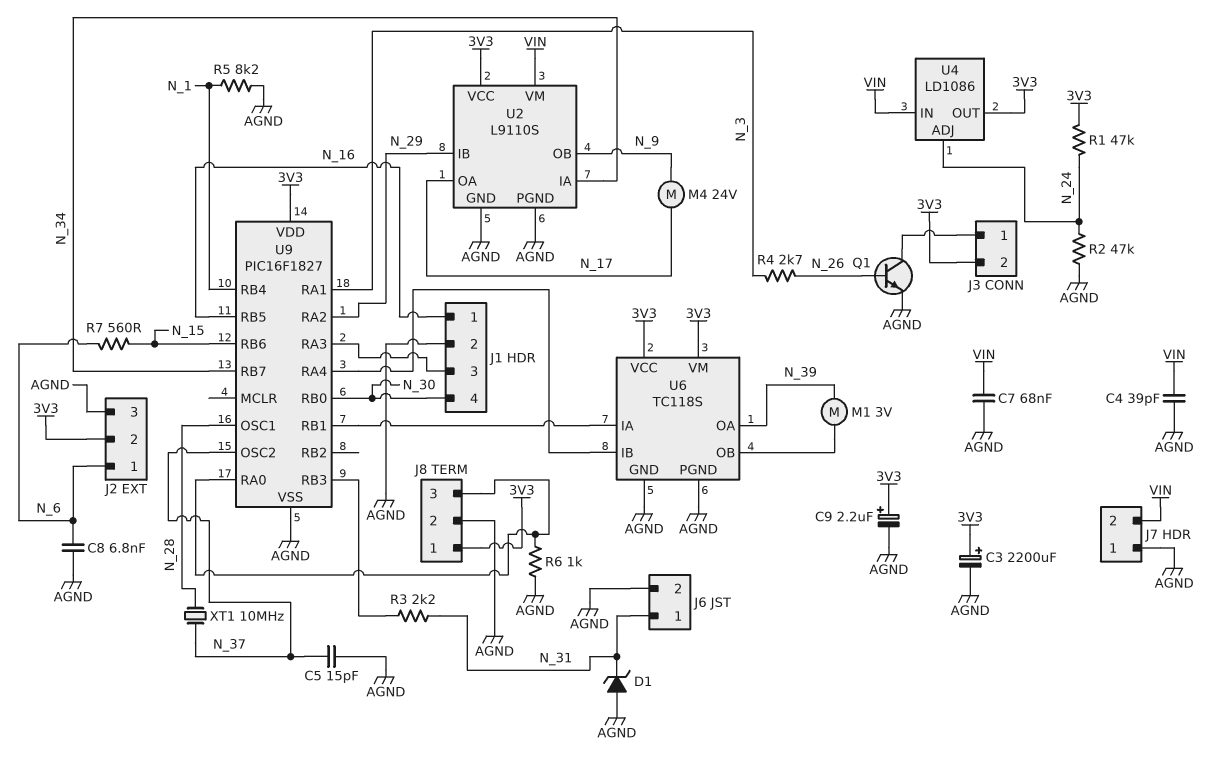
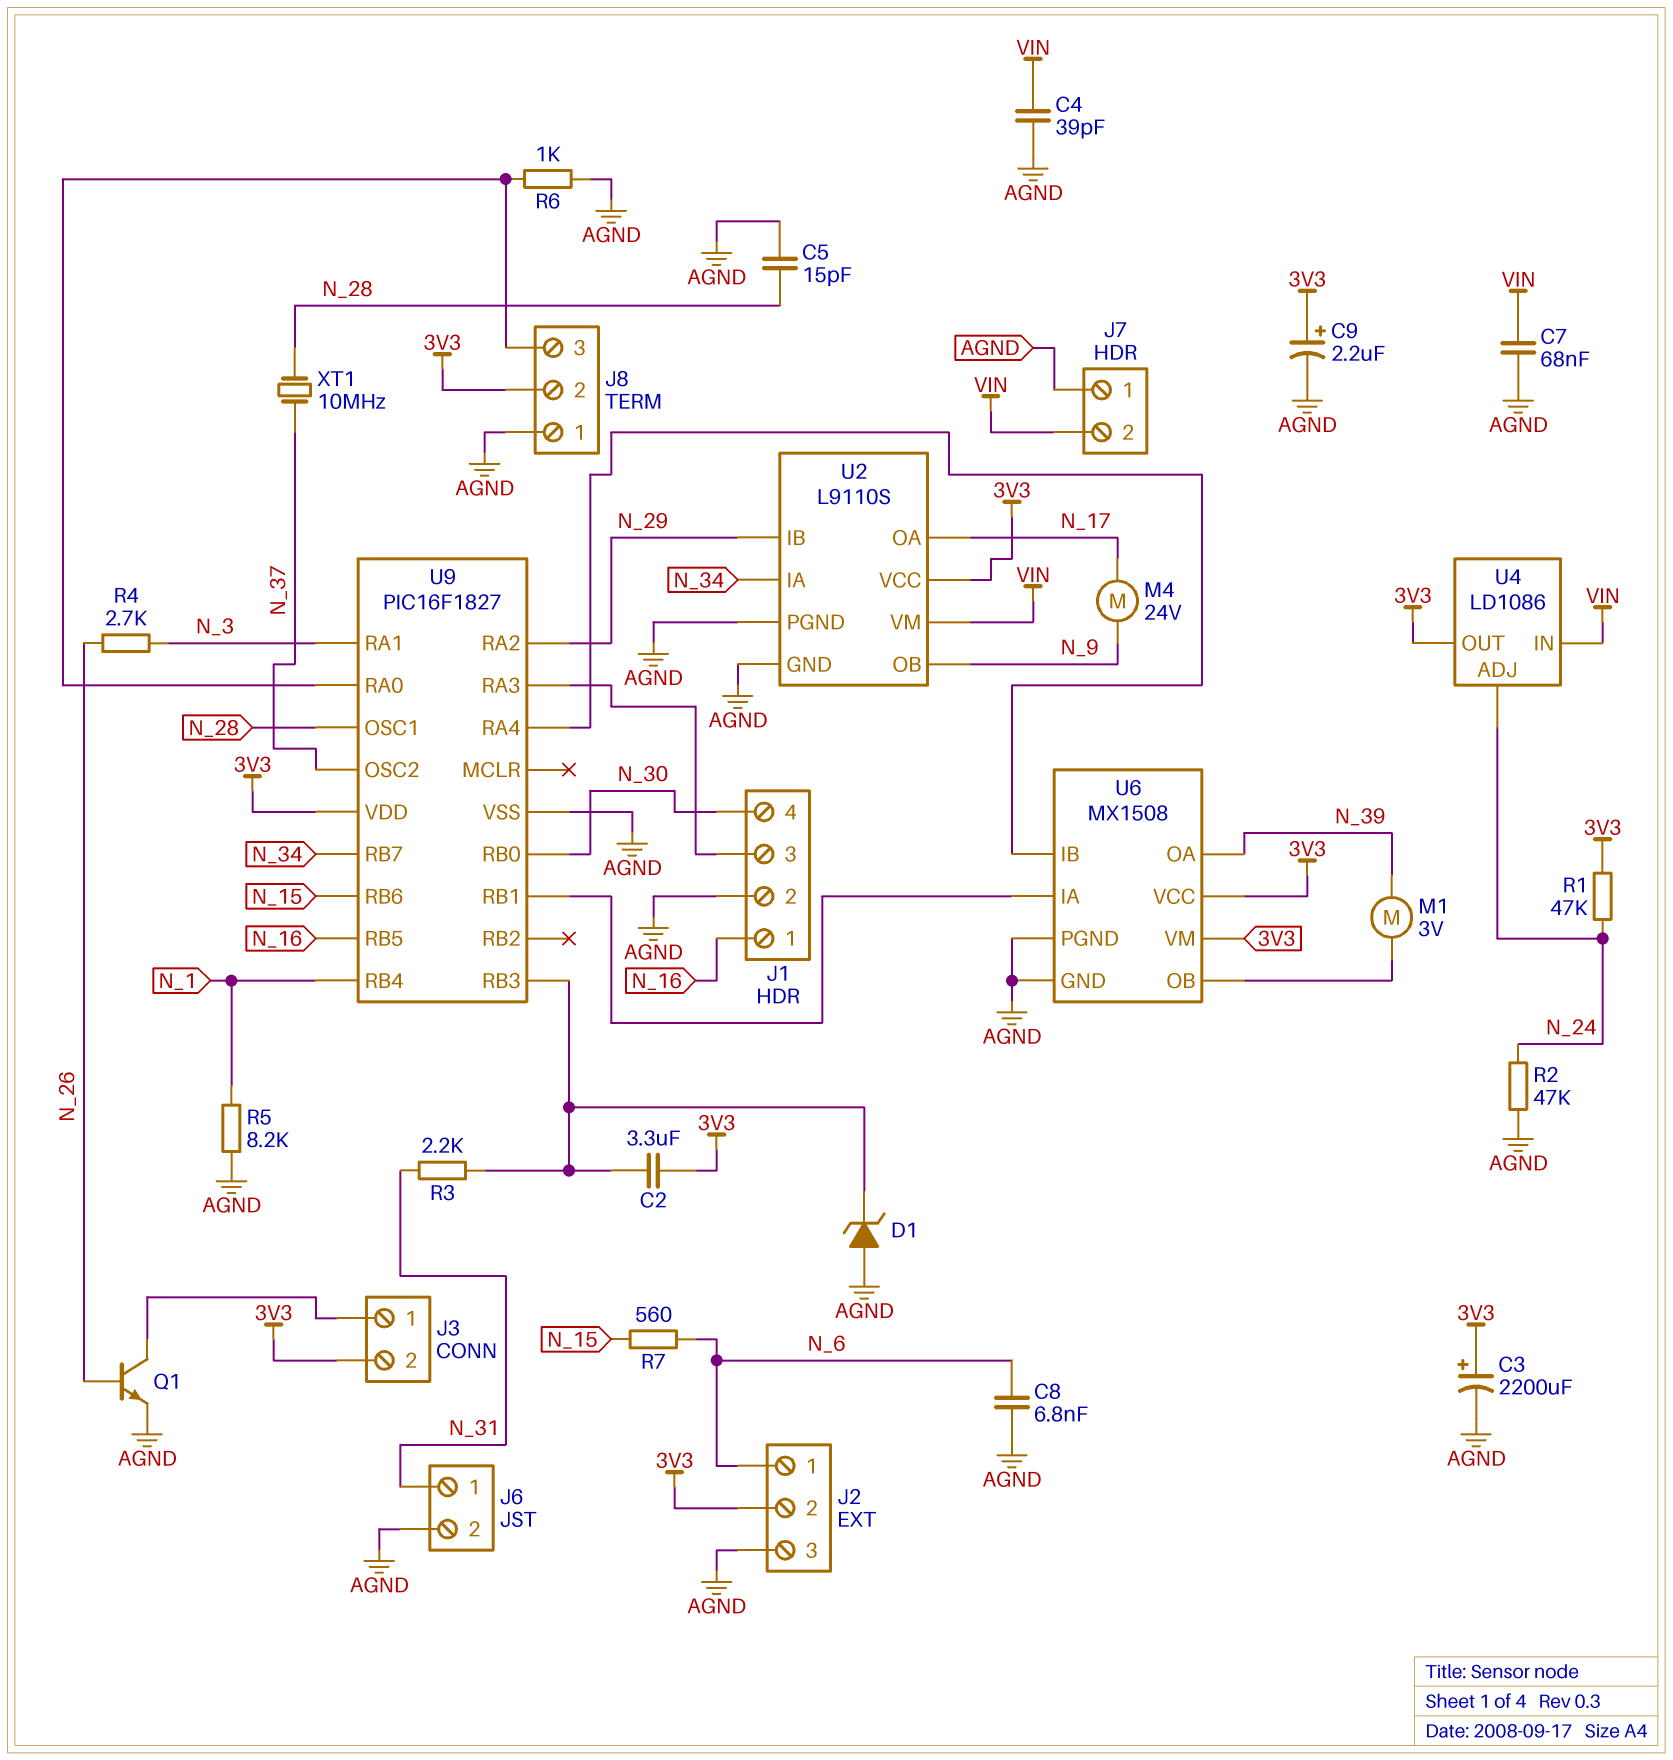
C2: none -> 3.3uF (3V3, U9/RB3)
C5: 15pF (AGND, N_37) -> 15pF (AGND, N_28)
D1: zener (A AGND, K N_31) -> zener (A AGND, K U9/RB3)
J8 pin 1: 3V3 -> AGND
J8 pin 2: AGND -> 3V3
U6: TC118S -> MX1508

